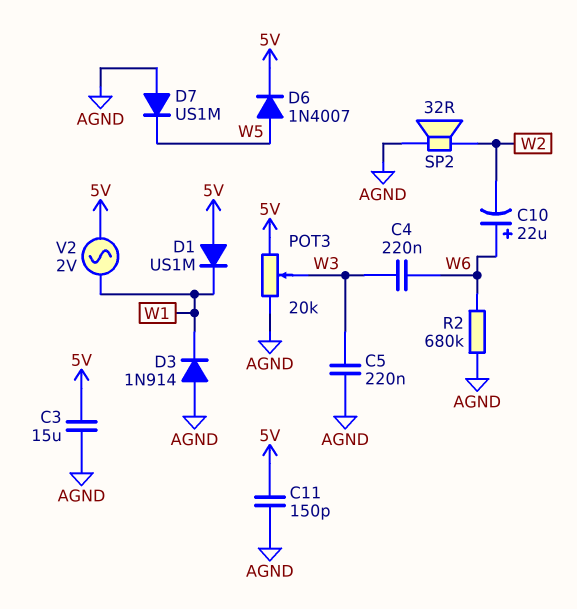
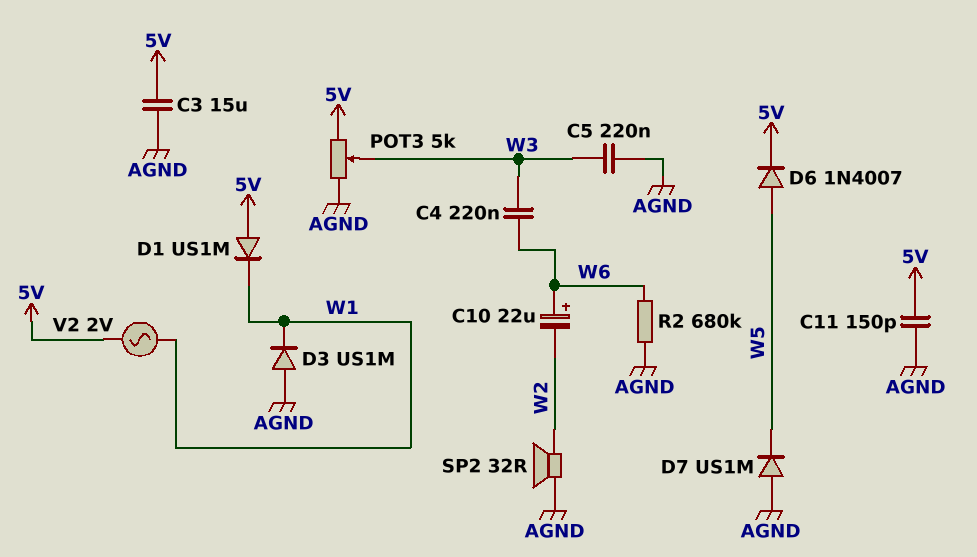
D3: diode 1N914 (A AGND, K W1) -> diode US1M (A AGND, K W1)
POT3: 20k (5V, AGND, wiper W3) -> 5k (5V, AGND, wiper W3)

